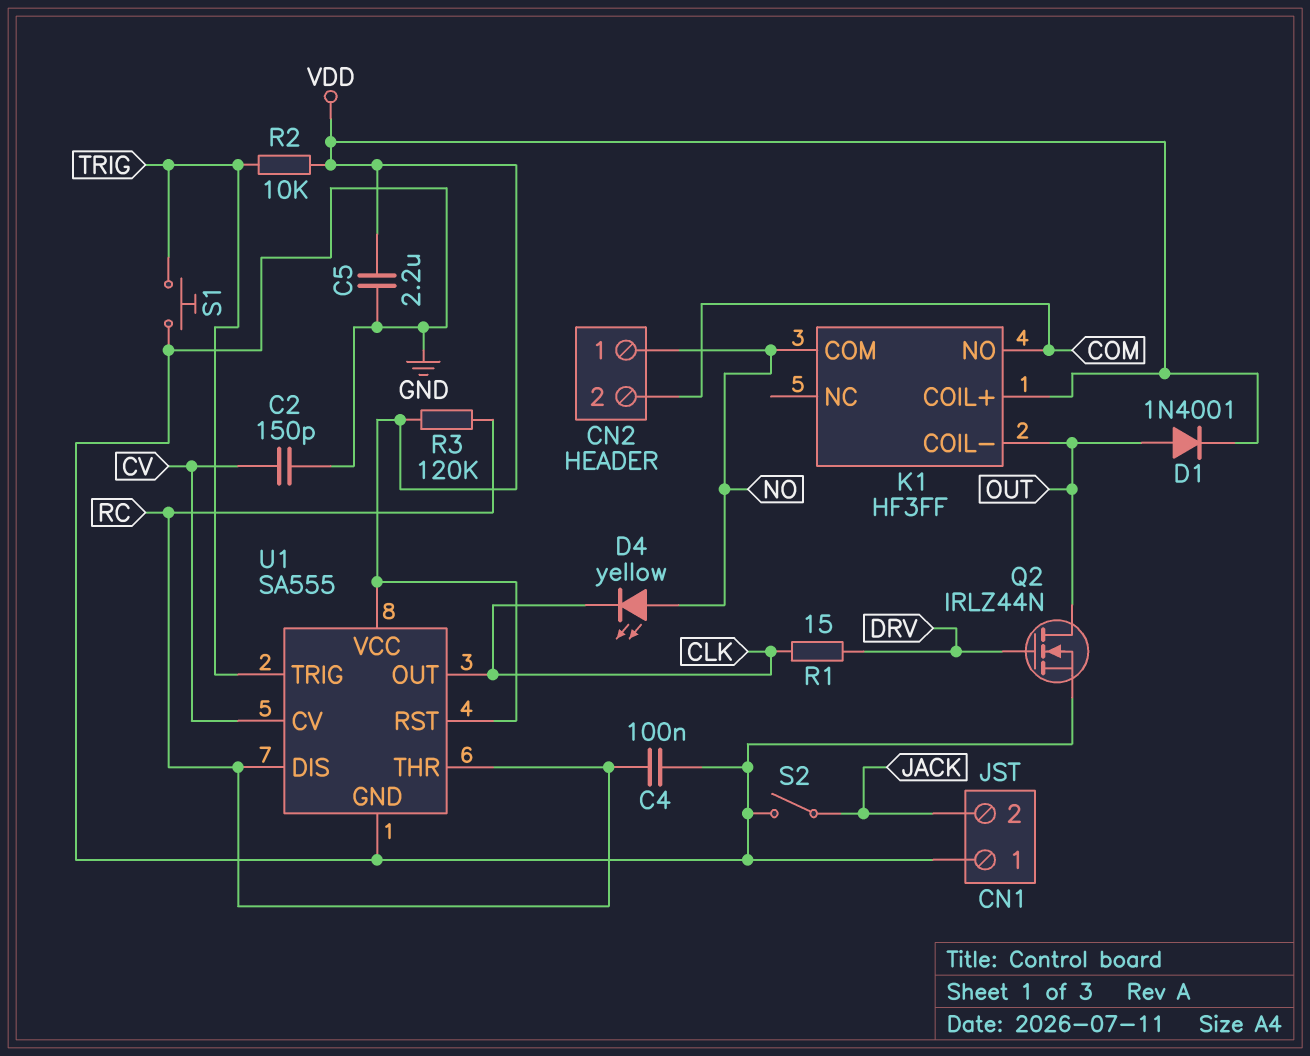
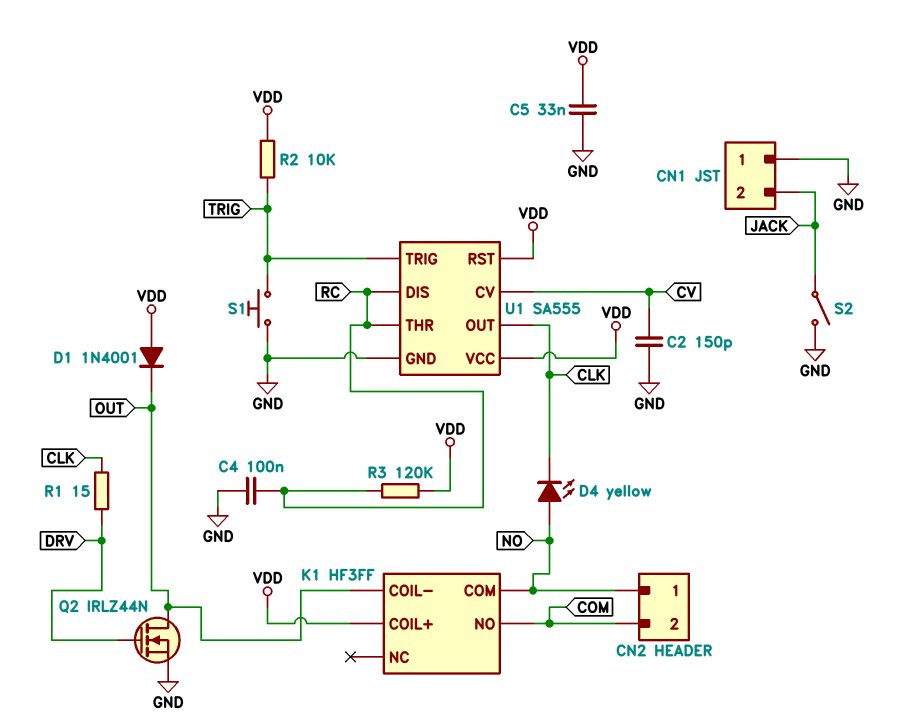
C5: 2.2uF (GND, VDD) -> 33nF (GND, VDD)
D1: diode 1N4001 (A OUT, K VDD) -> diode 1N4001 (A VDD, K OUT)

